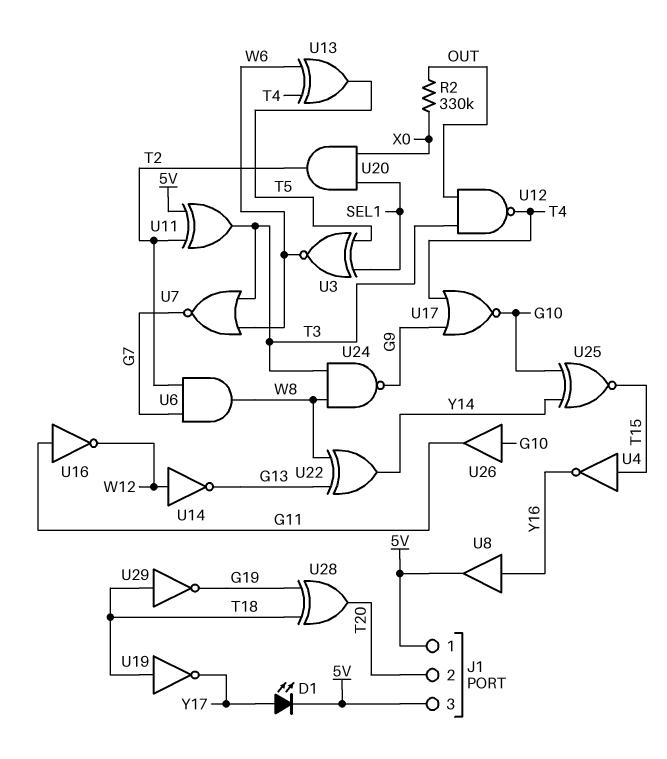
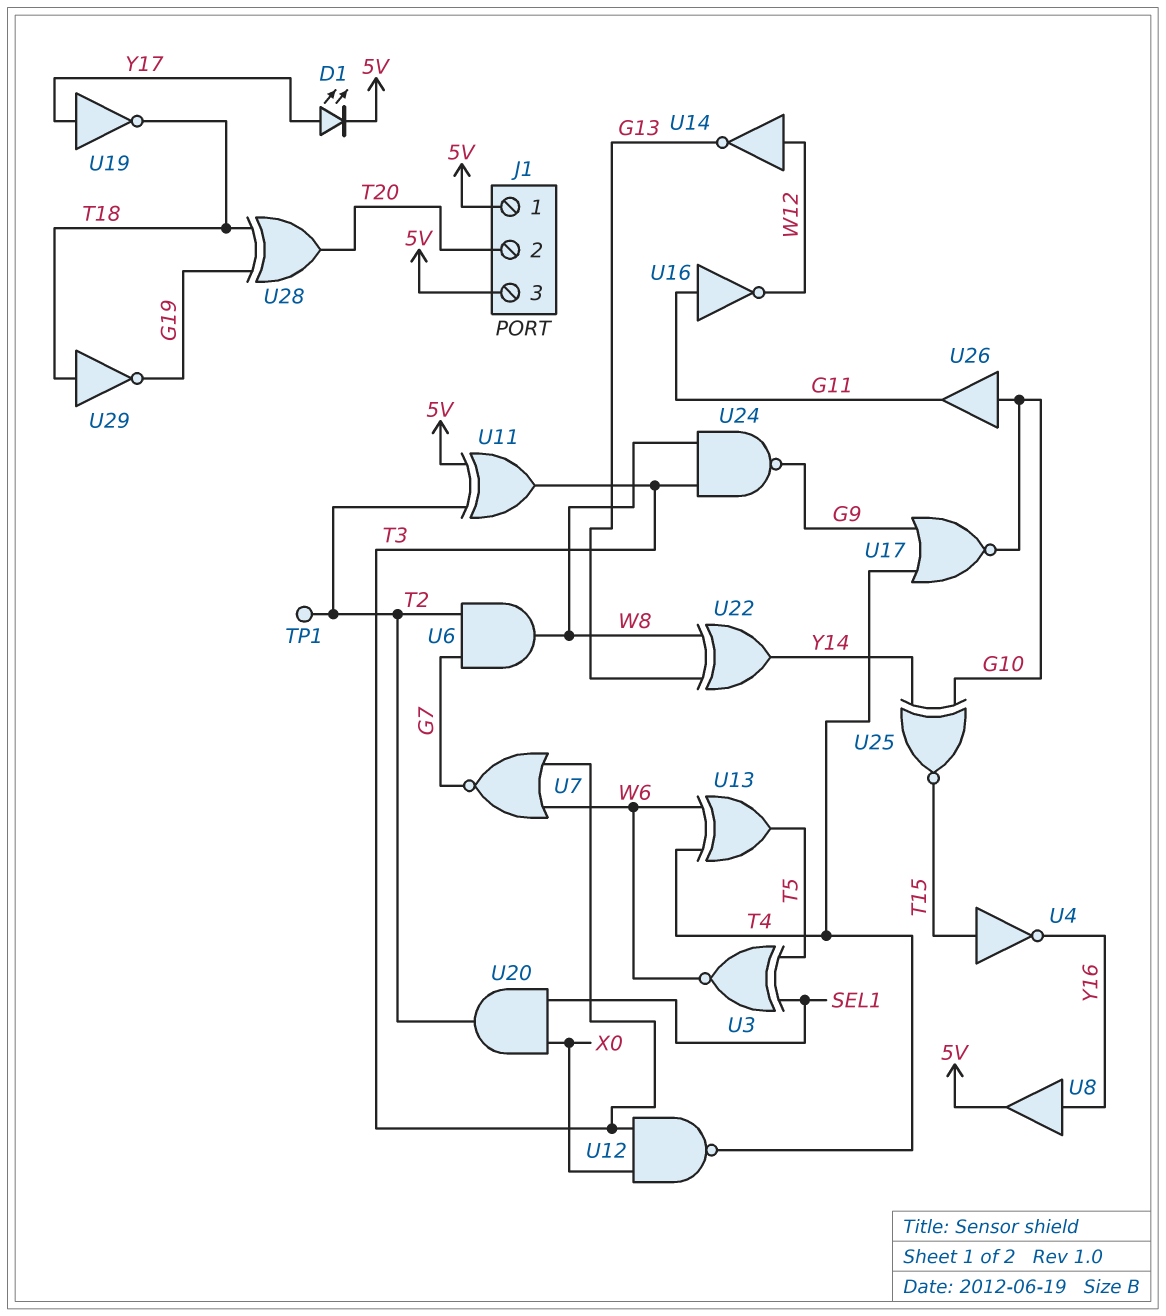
R2: 330k (OUT, X0) -> none
TP1: none -> test point (T2)
U12: NAND (in OUT, in T3, out T4) -> NAND (in T3, in X0, out T4)
U19: NOT (in T18, out Y17) -> NOT (in Y17, out T18)

